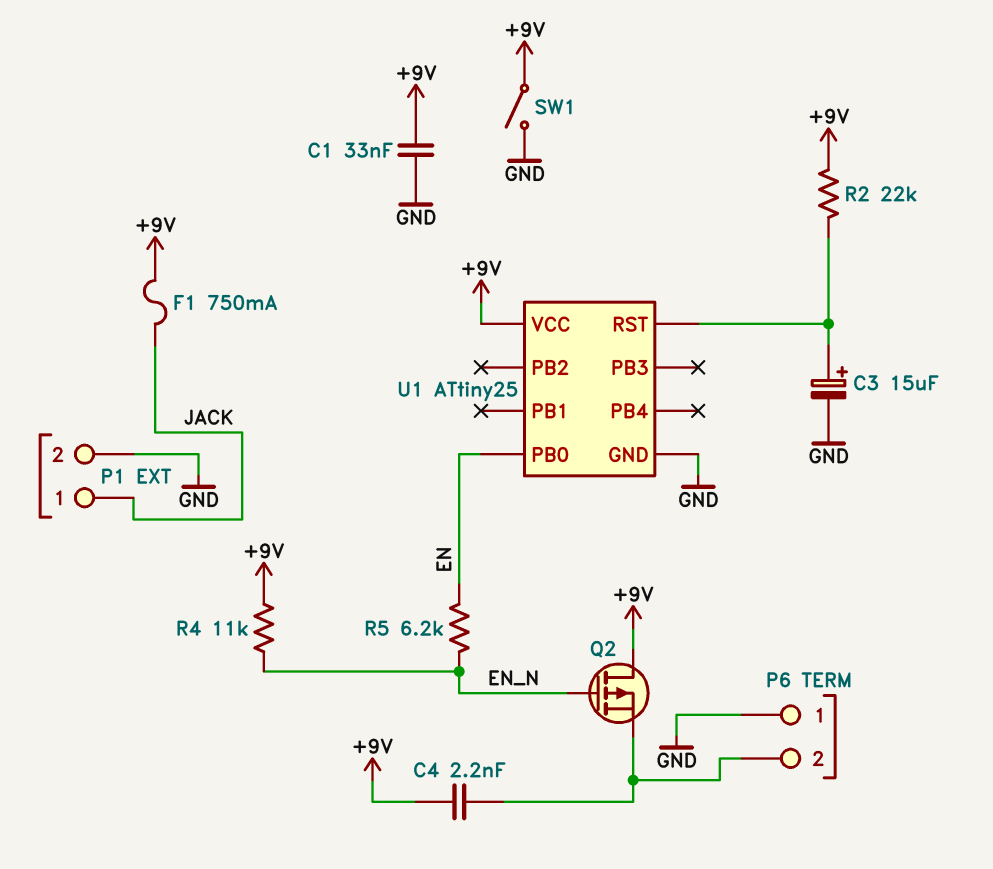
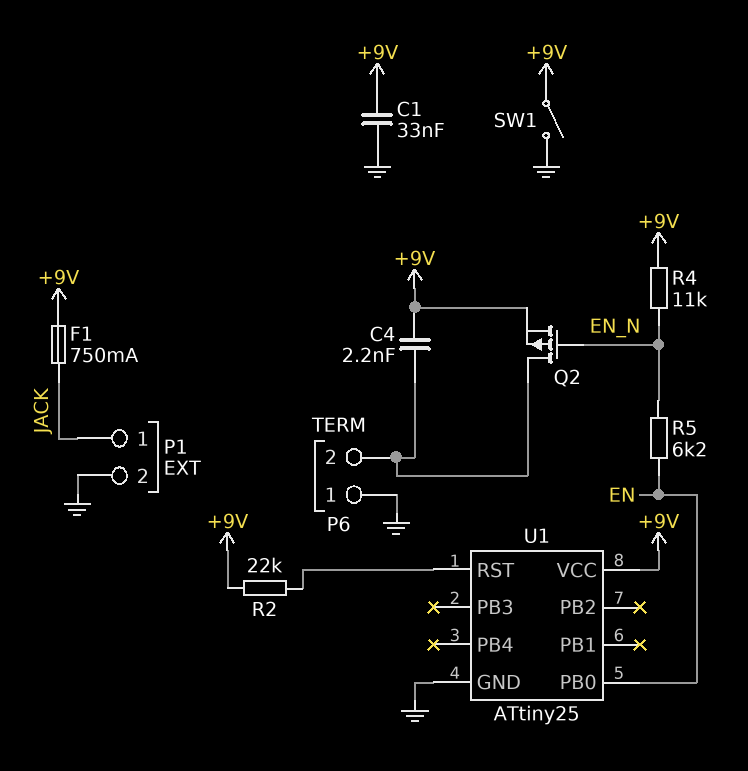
C3: 15uF (plus U1/RST, minus GND) -> none
Q2: PMOS (G EN_N, D +9V, S P6/2) -> PMOS (G EN_N, D P6/2, S +9V)

